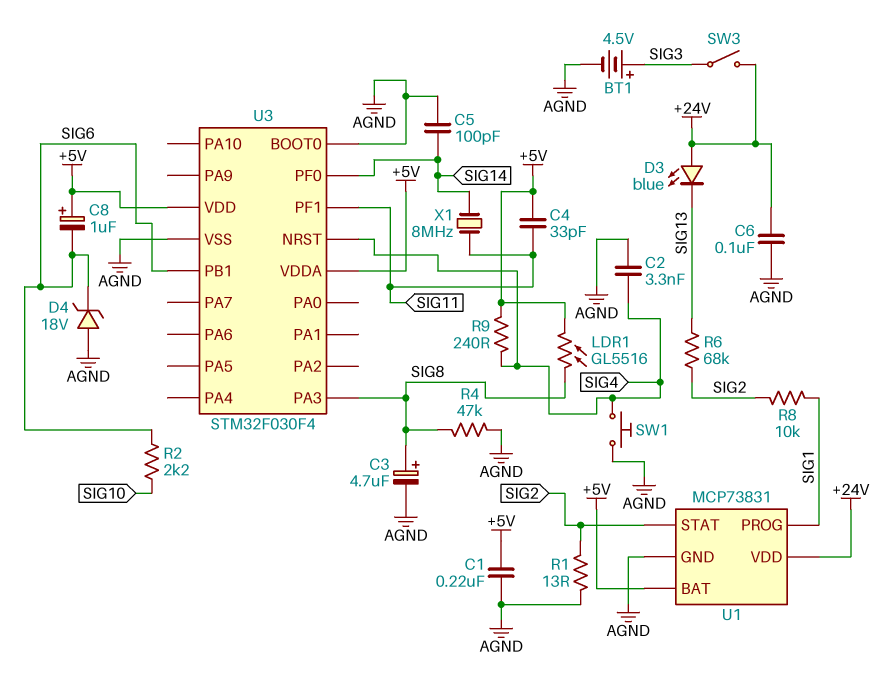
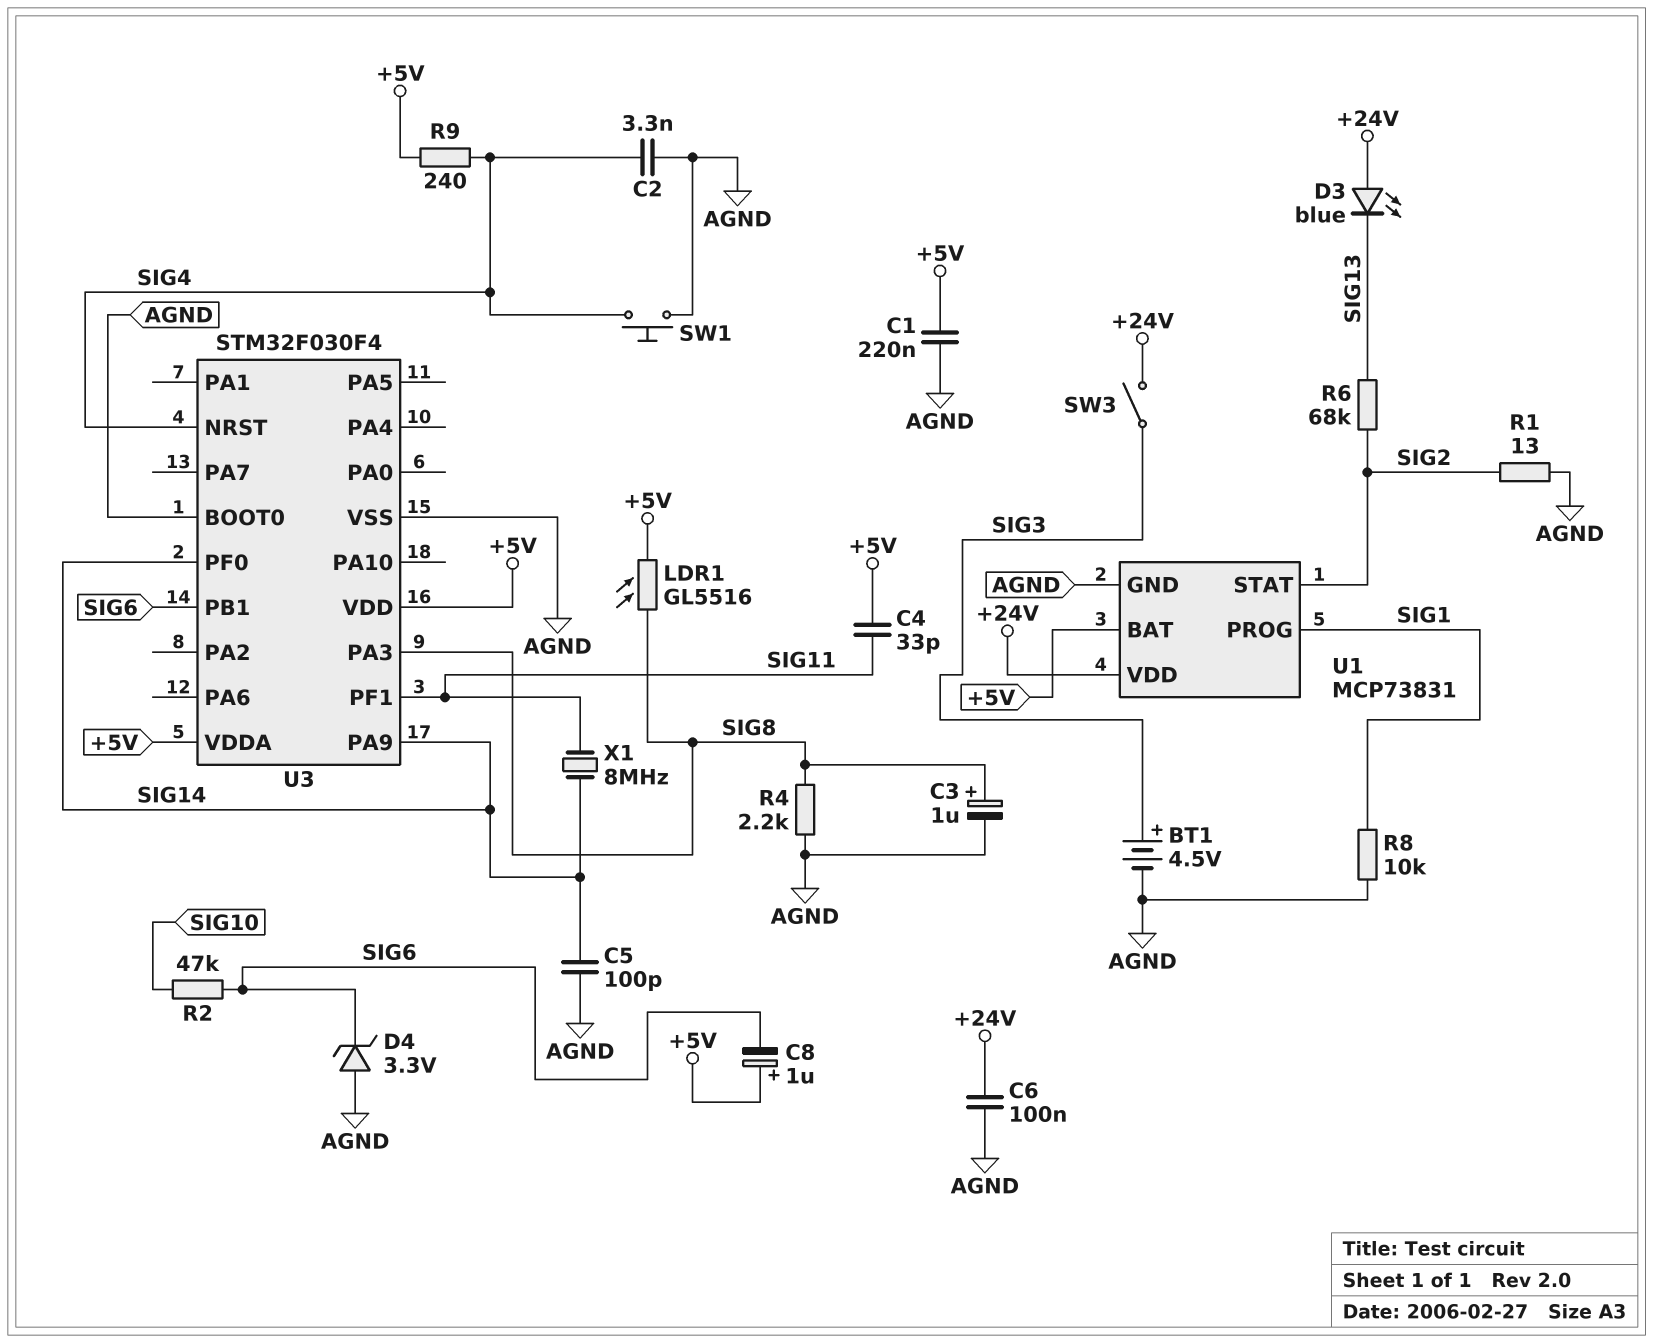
C3: 4.7uF (plus SIG8, minus AGND) -> 1uF (plus SIG8, minus AGND)
D4: zener 18V (A AGND, K SIG6) -> zener 3.3V (A AGND, K SIG6)
R2: 2.2k (SIG6, SIG10) -> 47k (SIG6, SIG10)
R4: 47k (AGND, SIG8) -> 2.2k (AGND, SIG8)
R8: 10k (SIG1, SIG2) -> 10k (AGND, SIG1)
U3 pin PA9: none -> SIG14

